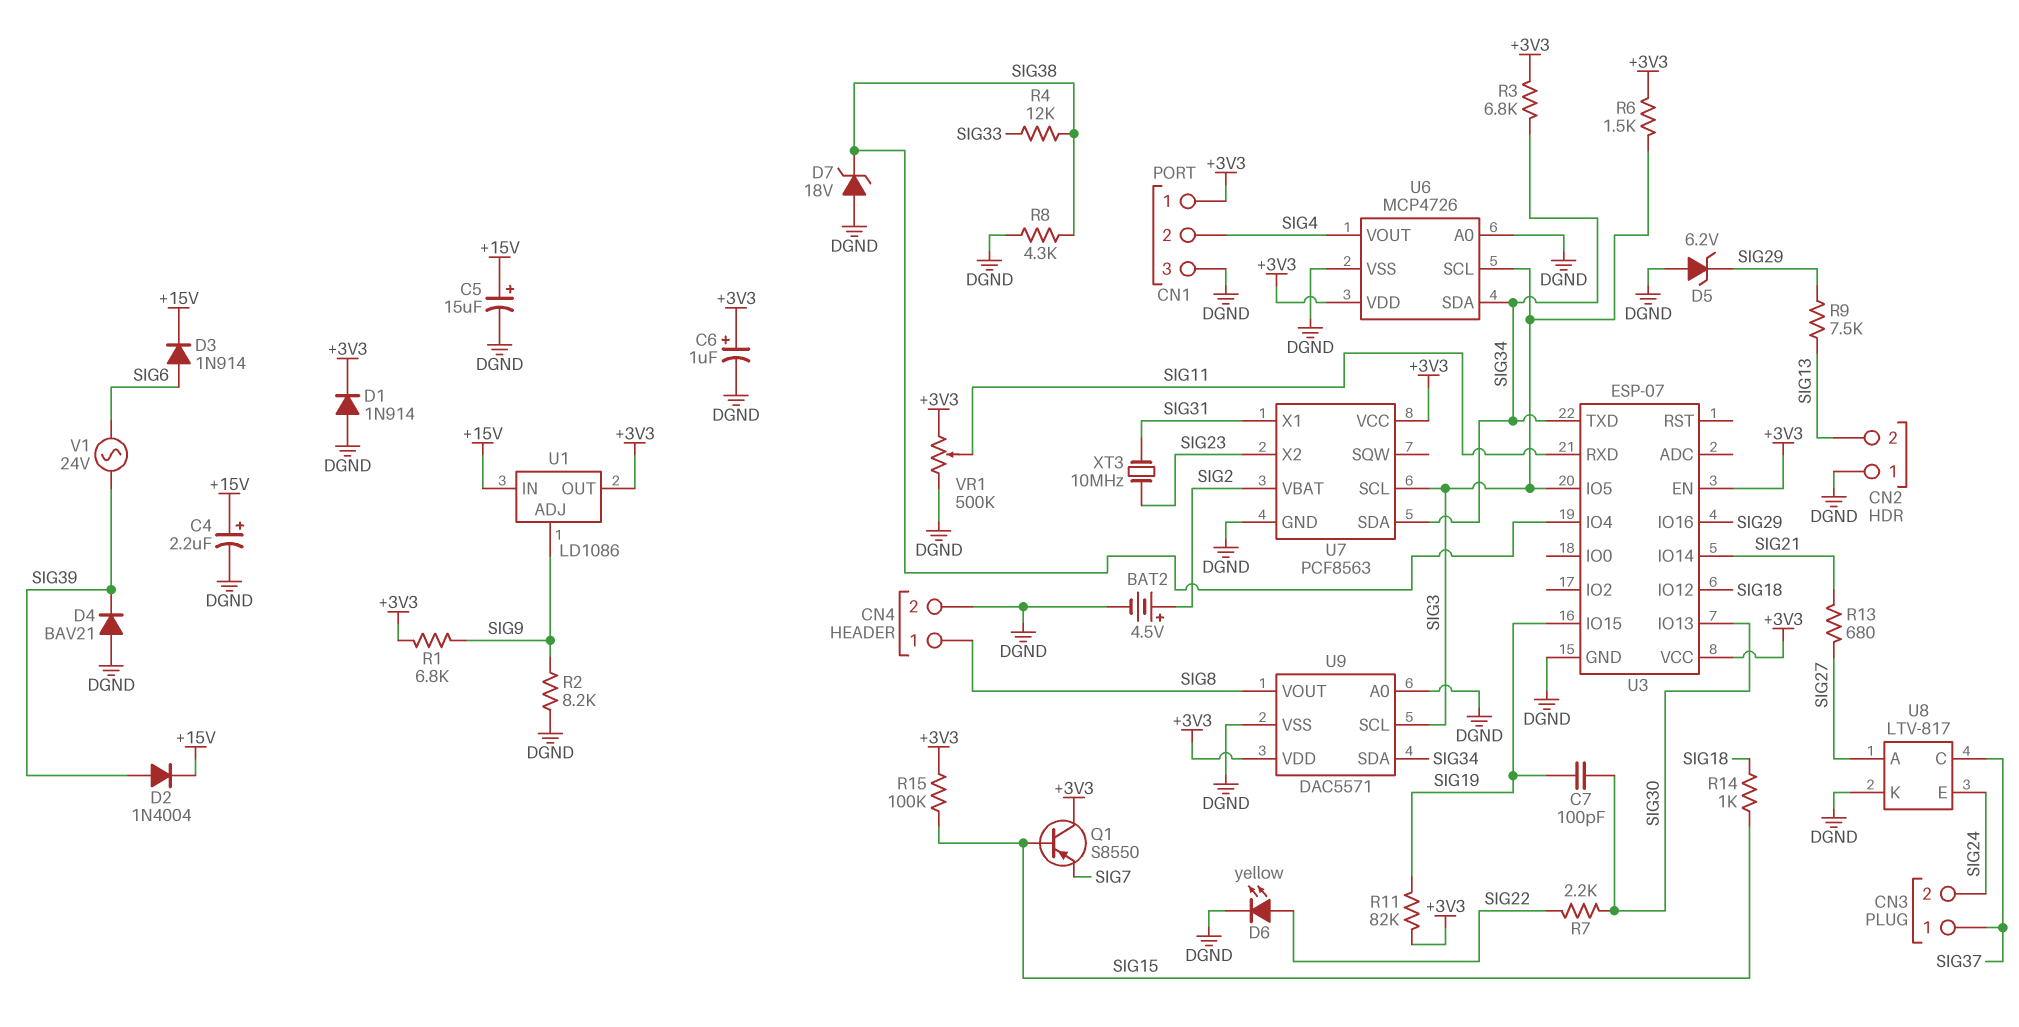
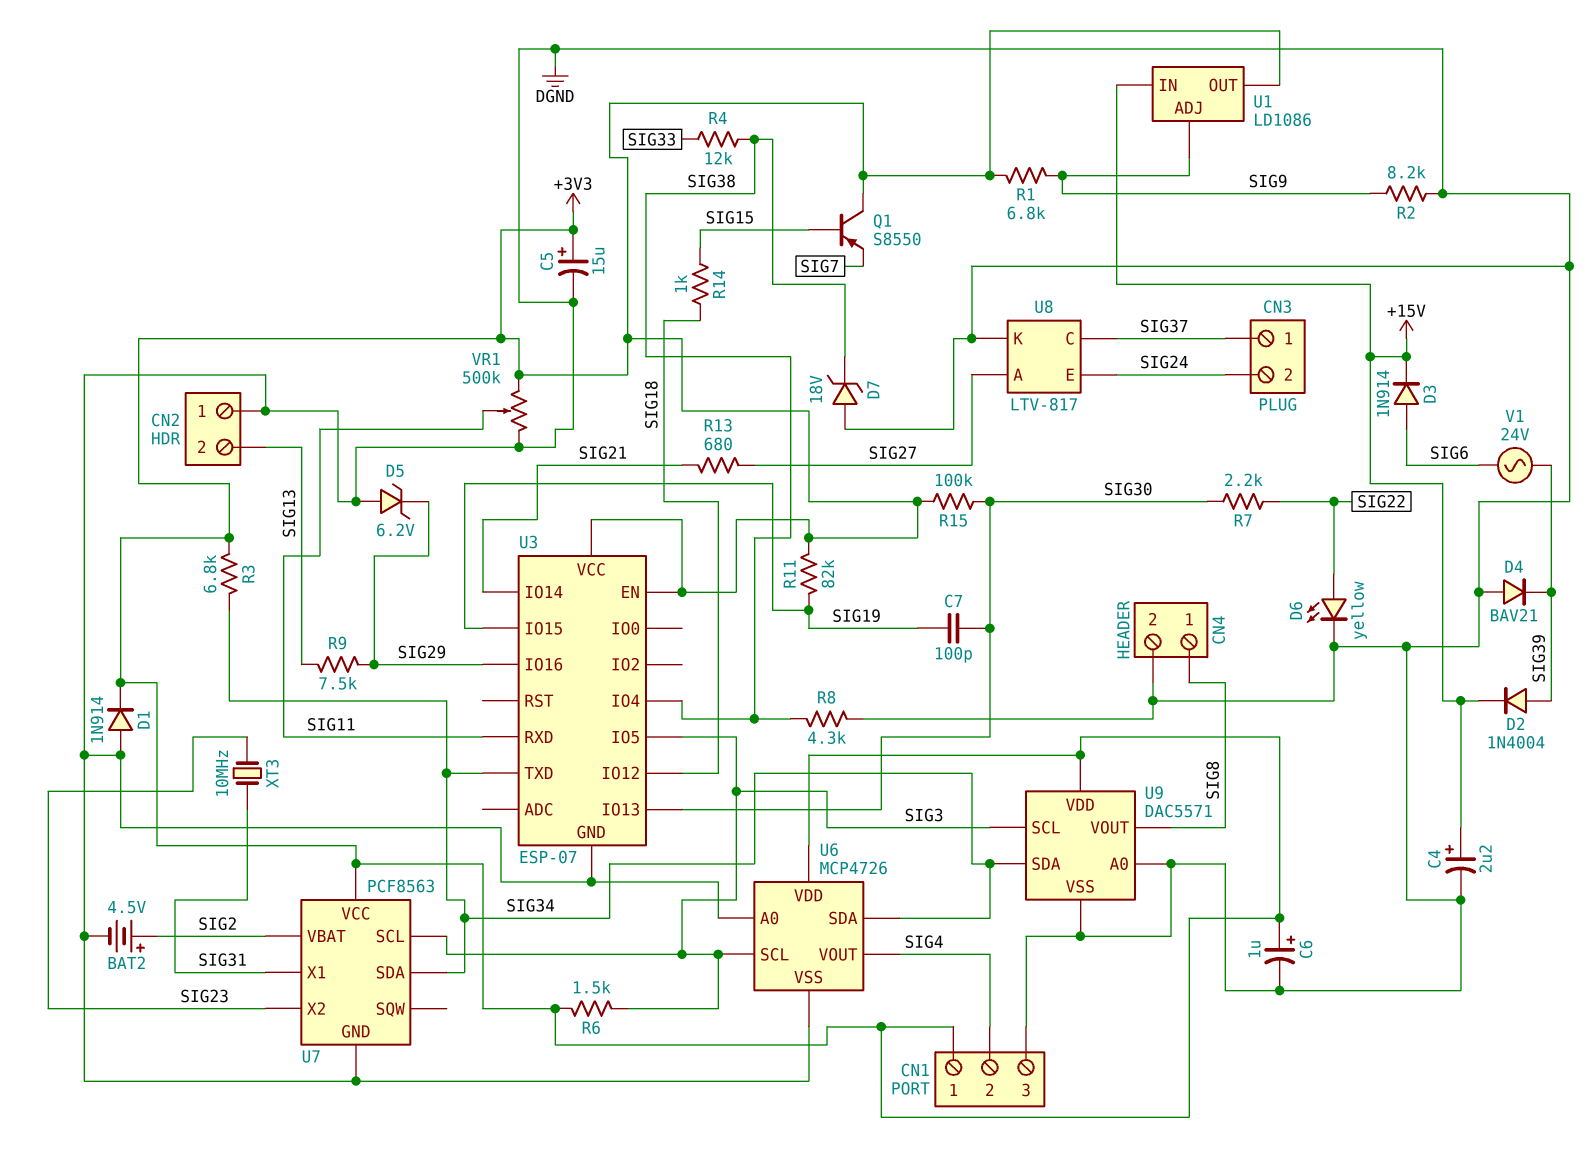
C5: 15uF (plus +15V, minus DGND) -> 15uF (plus +3V3, minus DGND)
R15: 100k (+3V3, SIG15) -> 100k (+3V3, SIG30)

